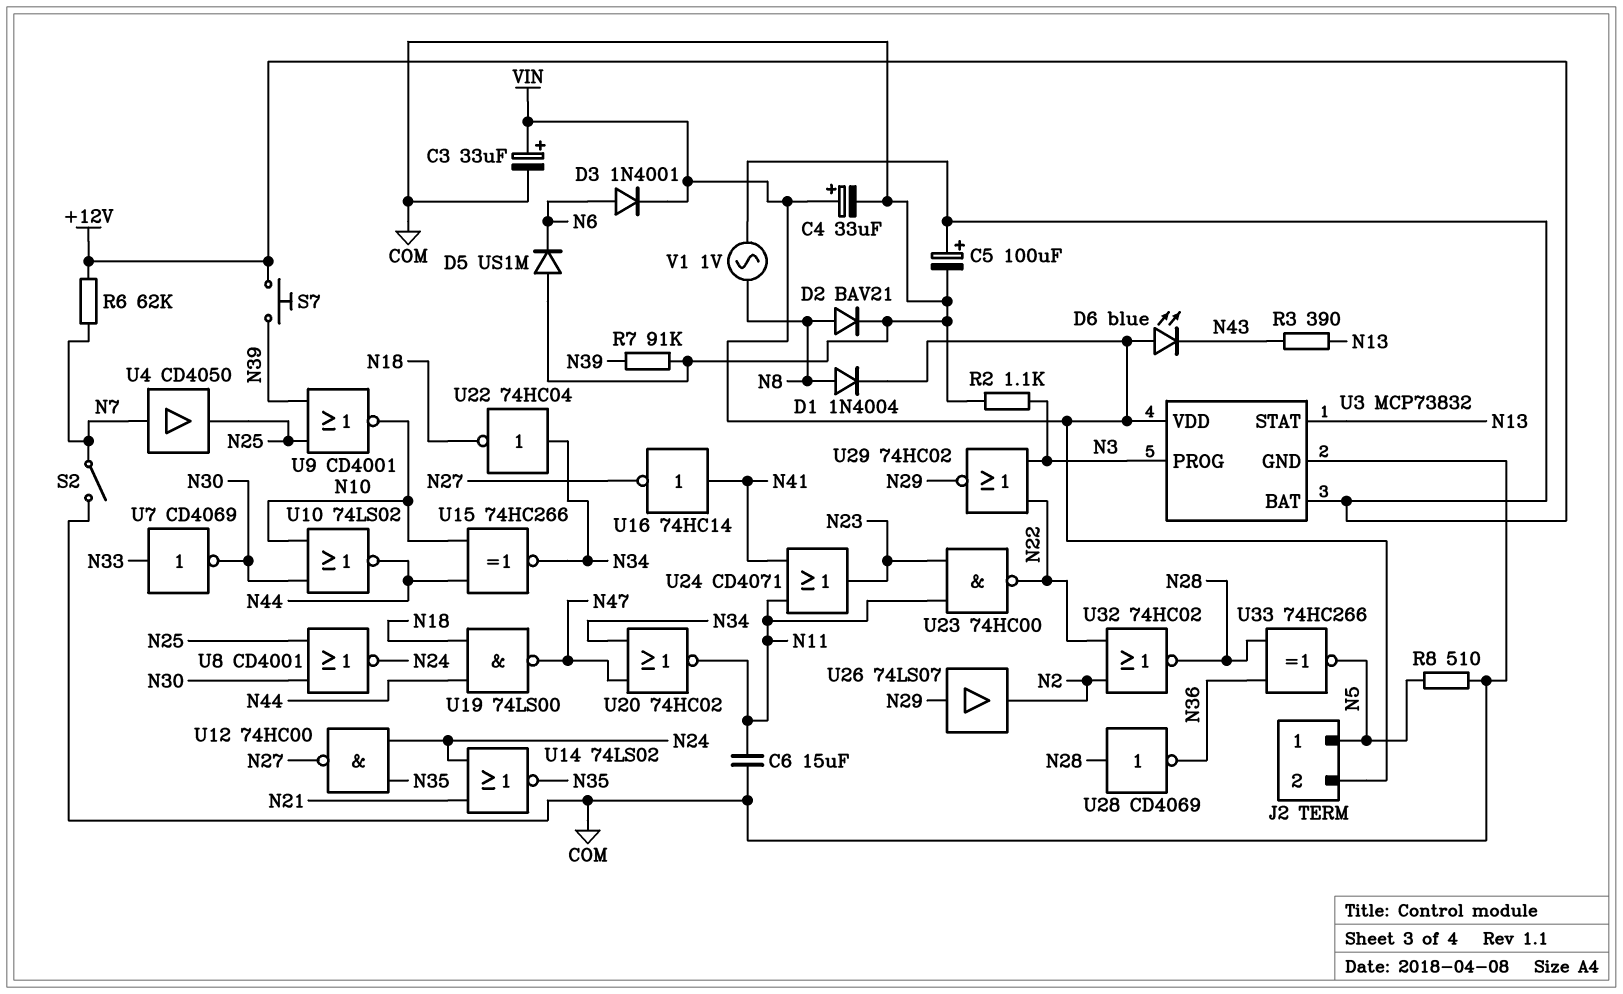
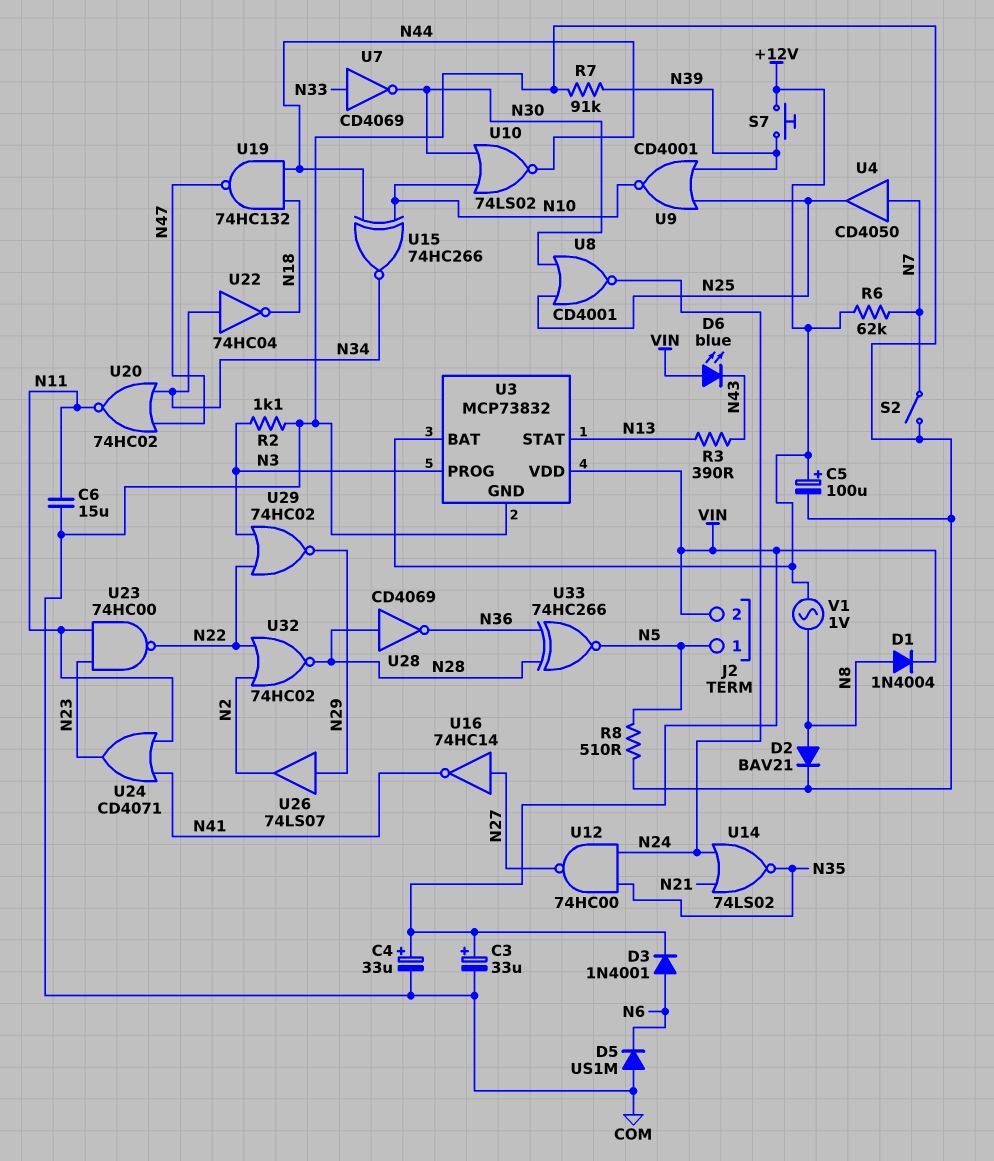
U16: NOT 74HC14 (in N41, out N27) -> NOT 74HC14 (in N27, out N41)
U19: NAND 74LS00 (in N18, in N44, out N47) -> NAND 74HC132 (in N18, in N44, out N47)

